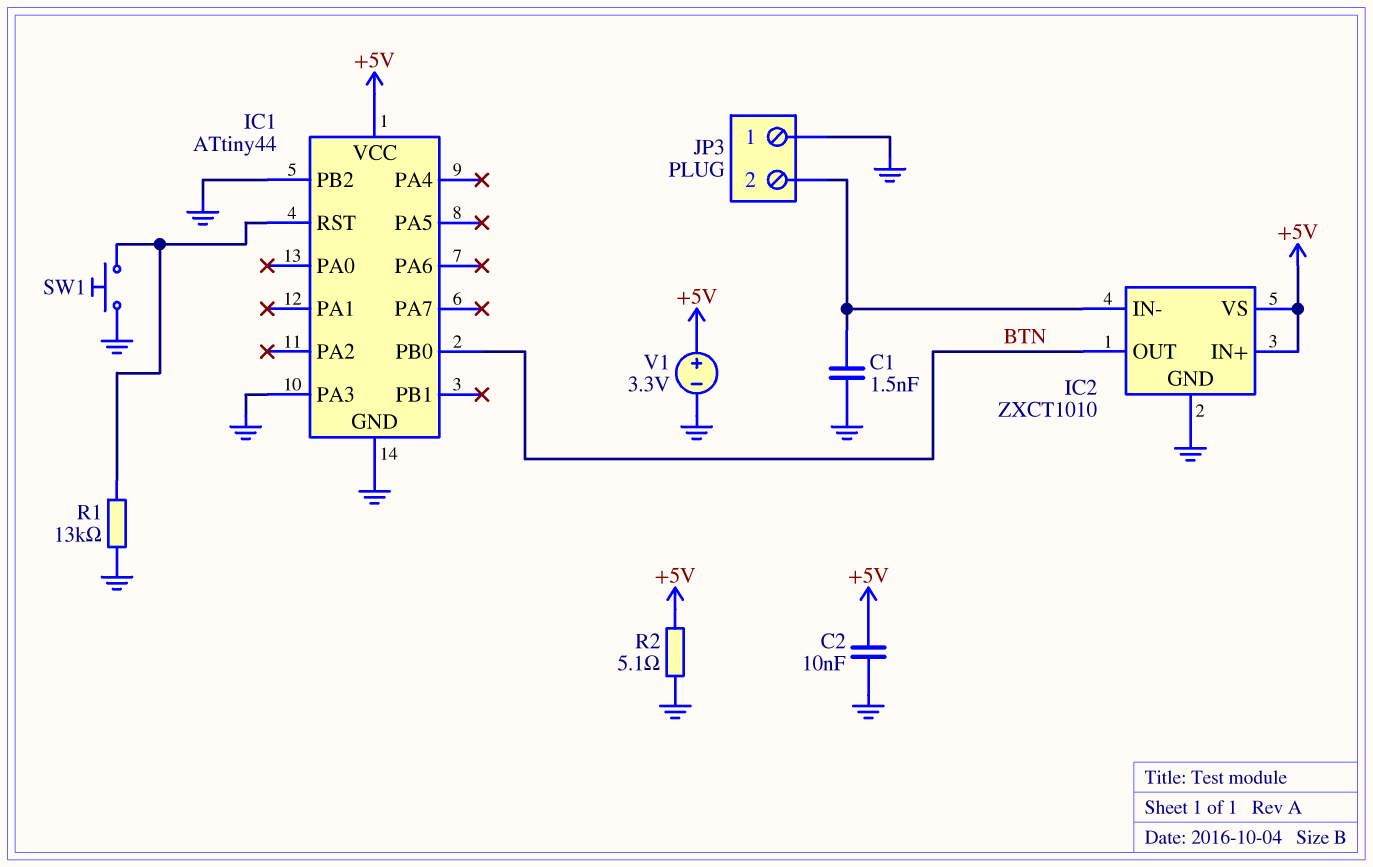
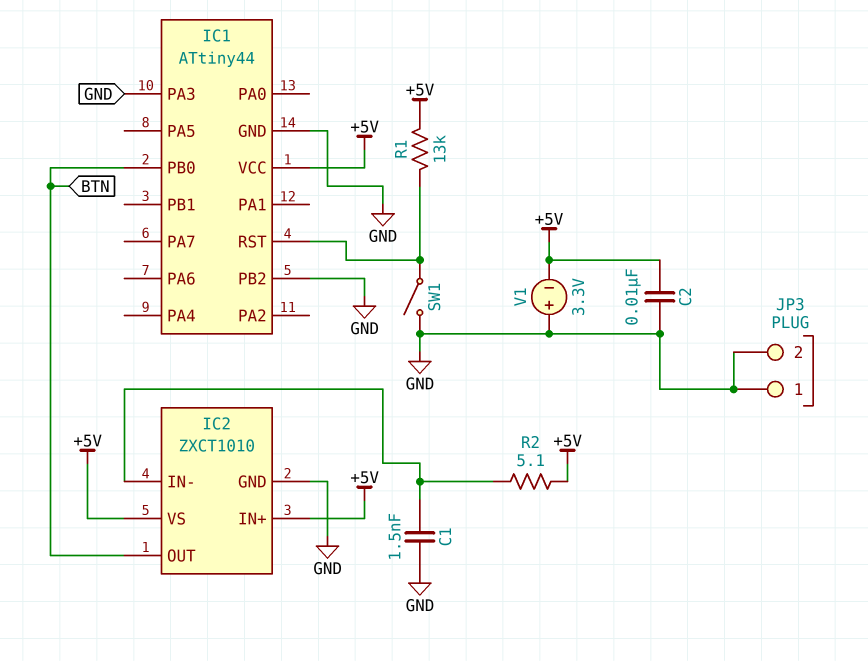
JP3 pin 2: IC2/IN- -> GND
R1: 13k (GND, IC1/RST) -> 13k (+5V, IC1/RST)
R2: 5.1 (+5V, GND) -> 5.1 (+5V, IC2/IN-)
SW1: button (GND, IC1/RST) -> switch (GND, IC1/RST)
V1: 3.3V (plus +5V, minus GND) -> 3.3V (plus GND, minus +5V)

